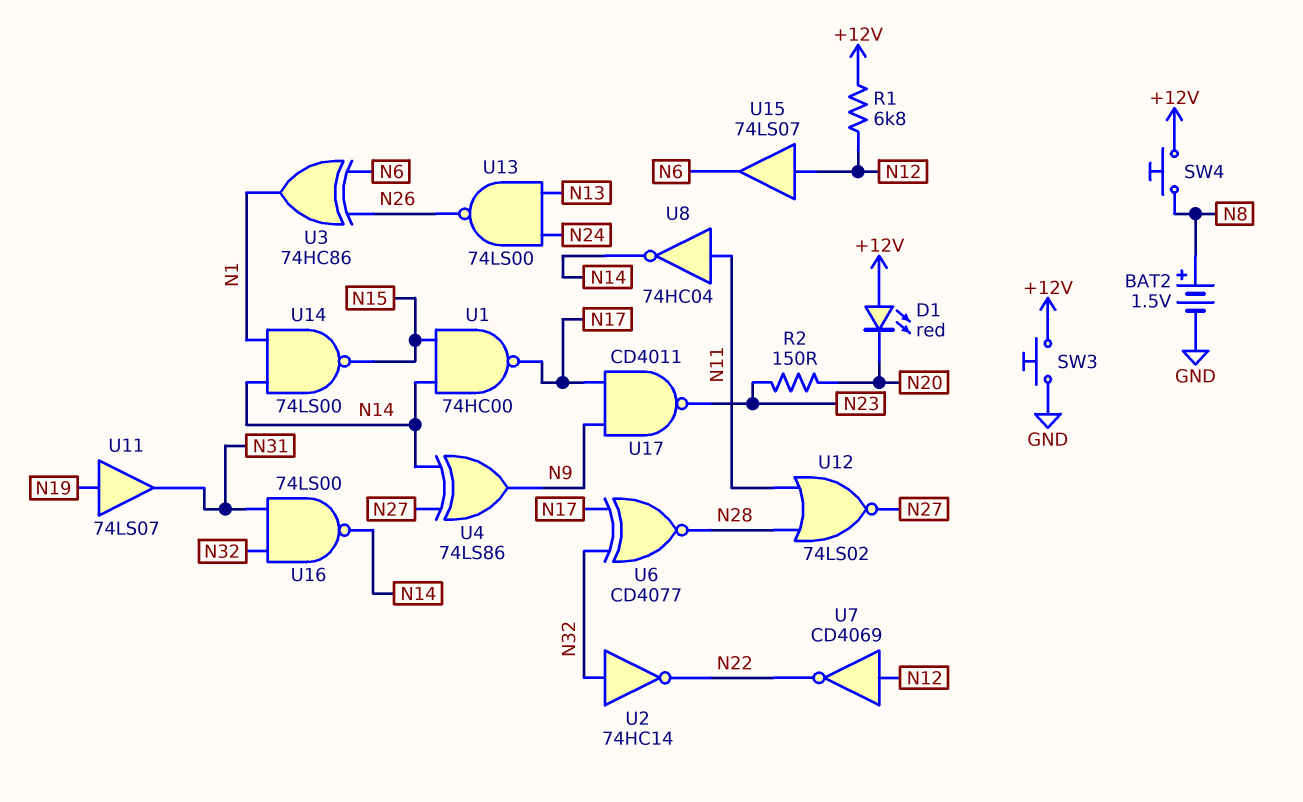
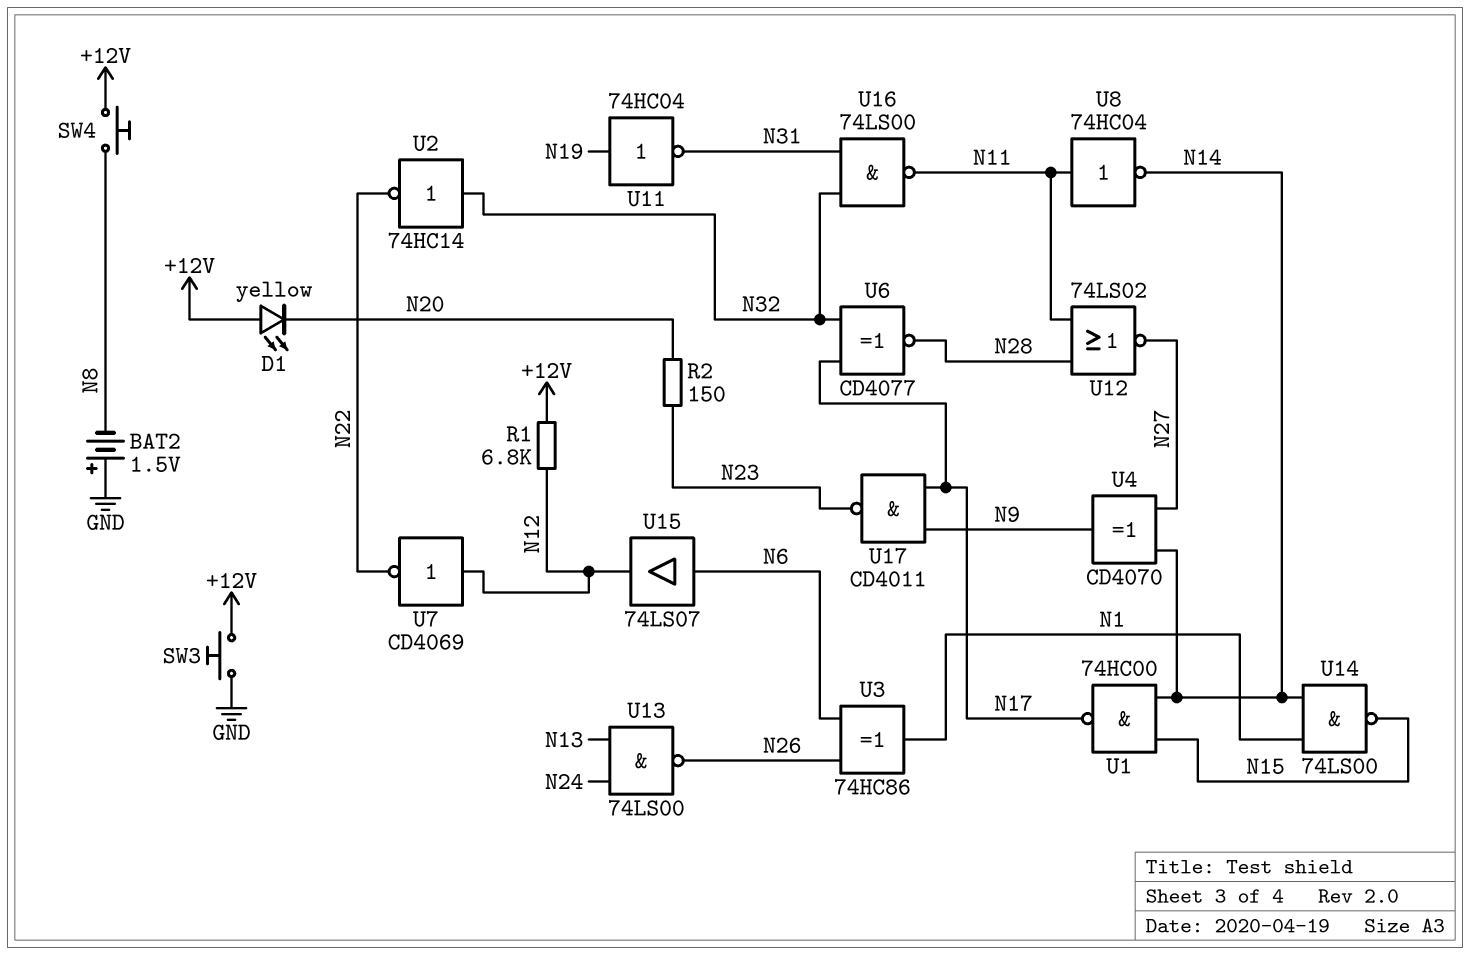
BAT2: 1.5V (plus N8, minus GND) -> 1.5V (plus GND, minus N8)
D1: LED red (A +12V, K N20) -> LED yellow (A +12V, K N20)
U4: XOR 74LS86 (in N14, in N27, out N9) -> XOR CD4070 (in N14, in N27, out N9)
U11: buffer 74LS07 (in N19, out N31) -> NOT 74HC04 (in N19, out N31)
U15: buffer 74LS07 (in N12, out N6) -> buffer 74LS07 (in N6, out N12)
U16: NAND 74LS00 (in N31, in N32, out N14) -> NAND 74LS00 (in N31, in N32, out N11)

